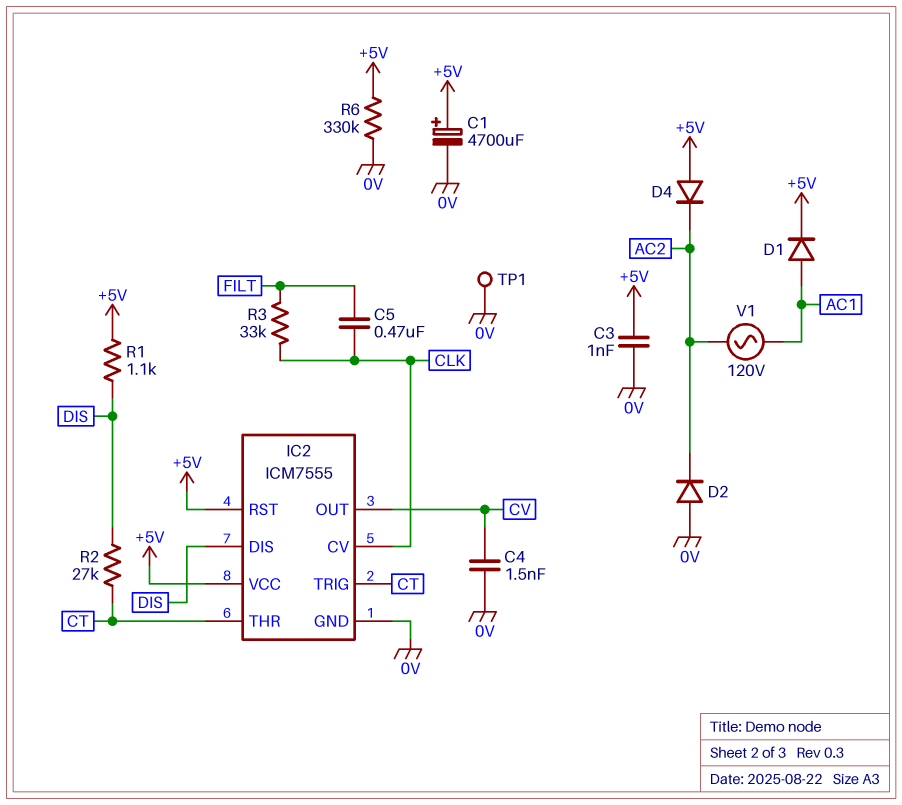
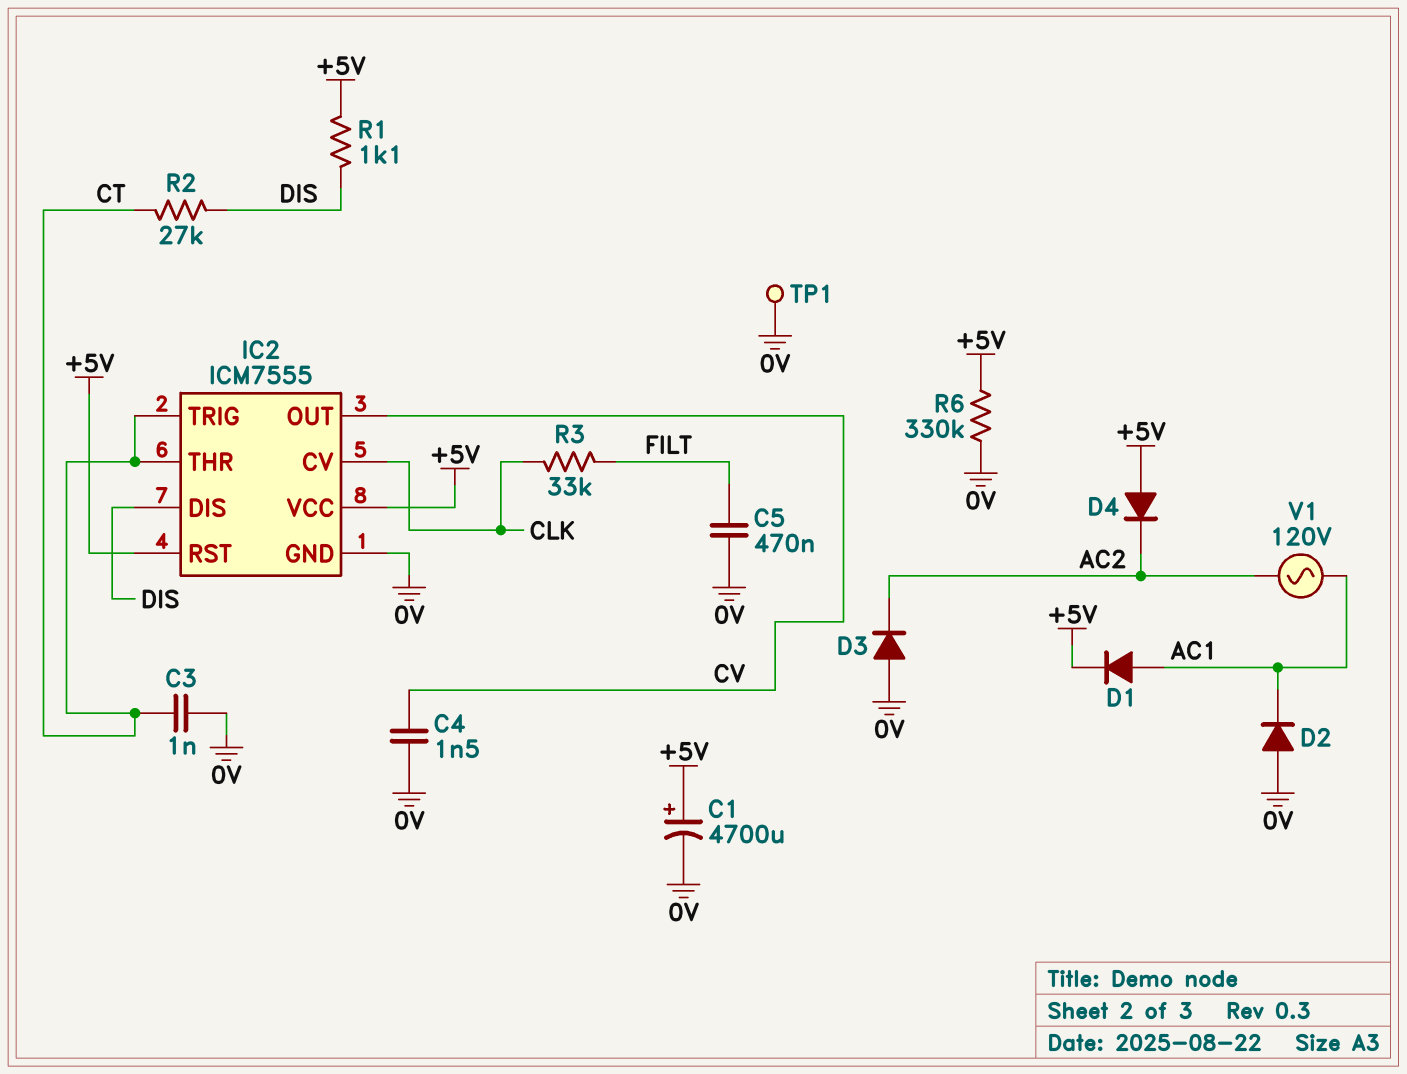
C3: 1nF (+5V, 0V) -> 1nF (0V, CT)
C5: 470nF (CLK, FILT) -> 470nF (0V, FILT)
D2: diode (A 0V, K AC2) -> diode (A 0V, K AC1)
D3: none -> diode (A 0V, K AC2)

